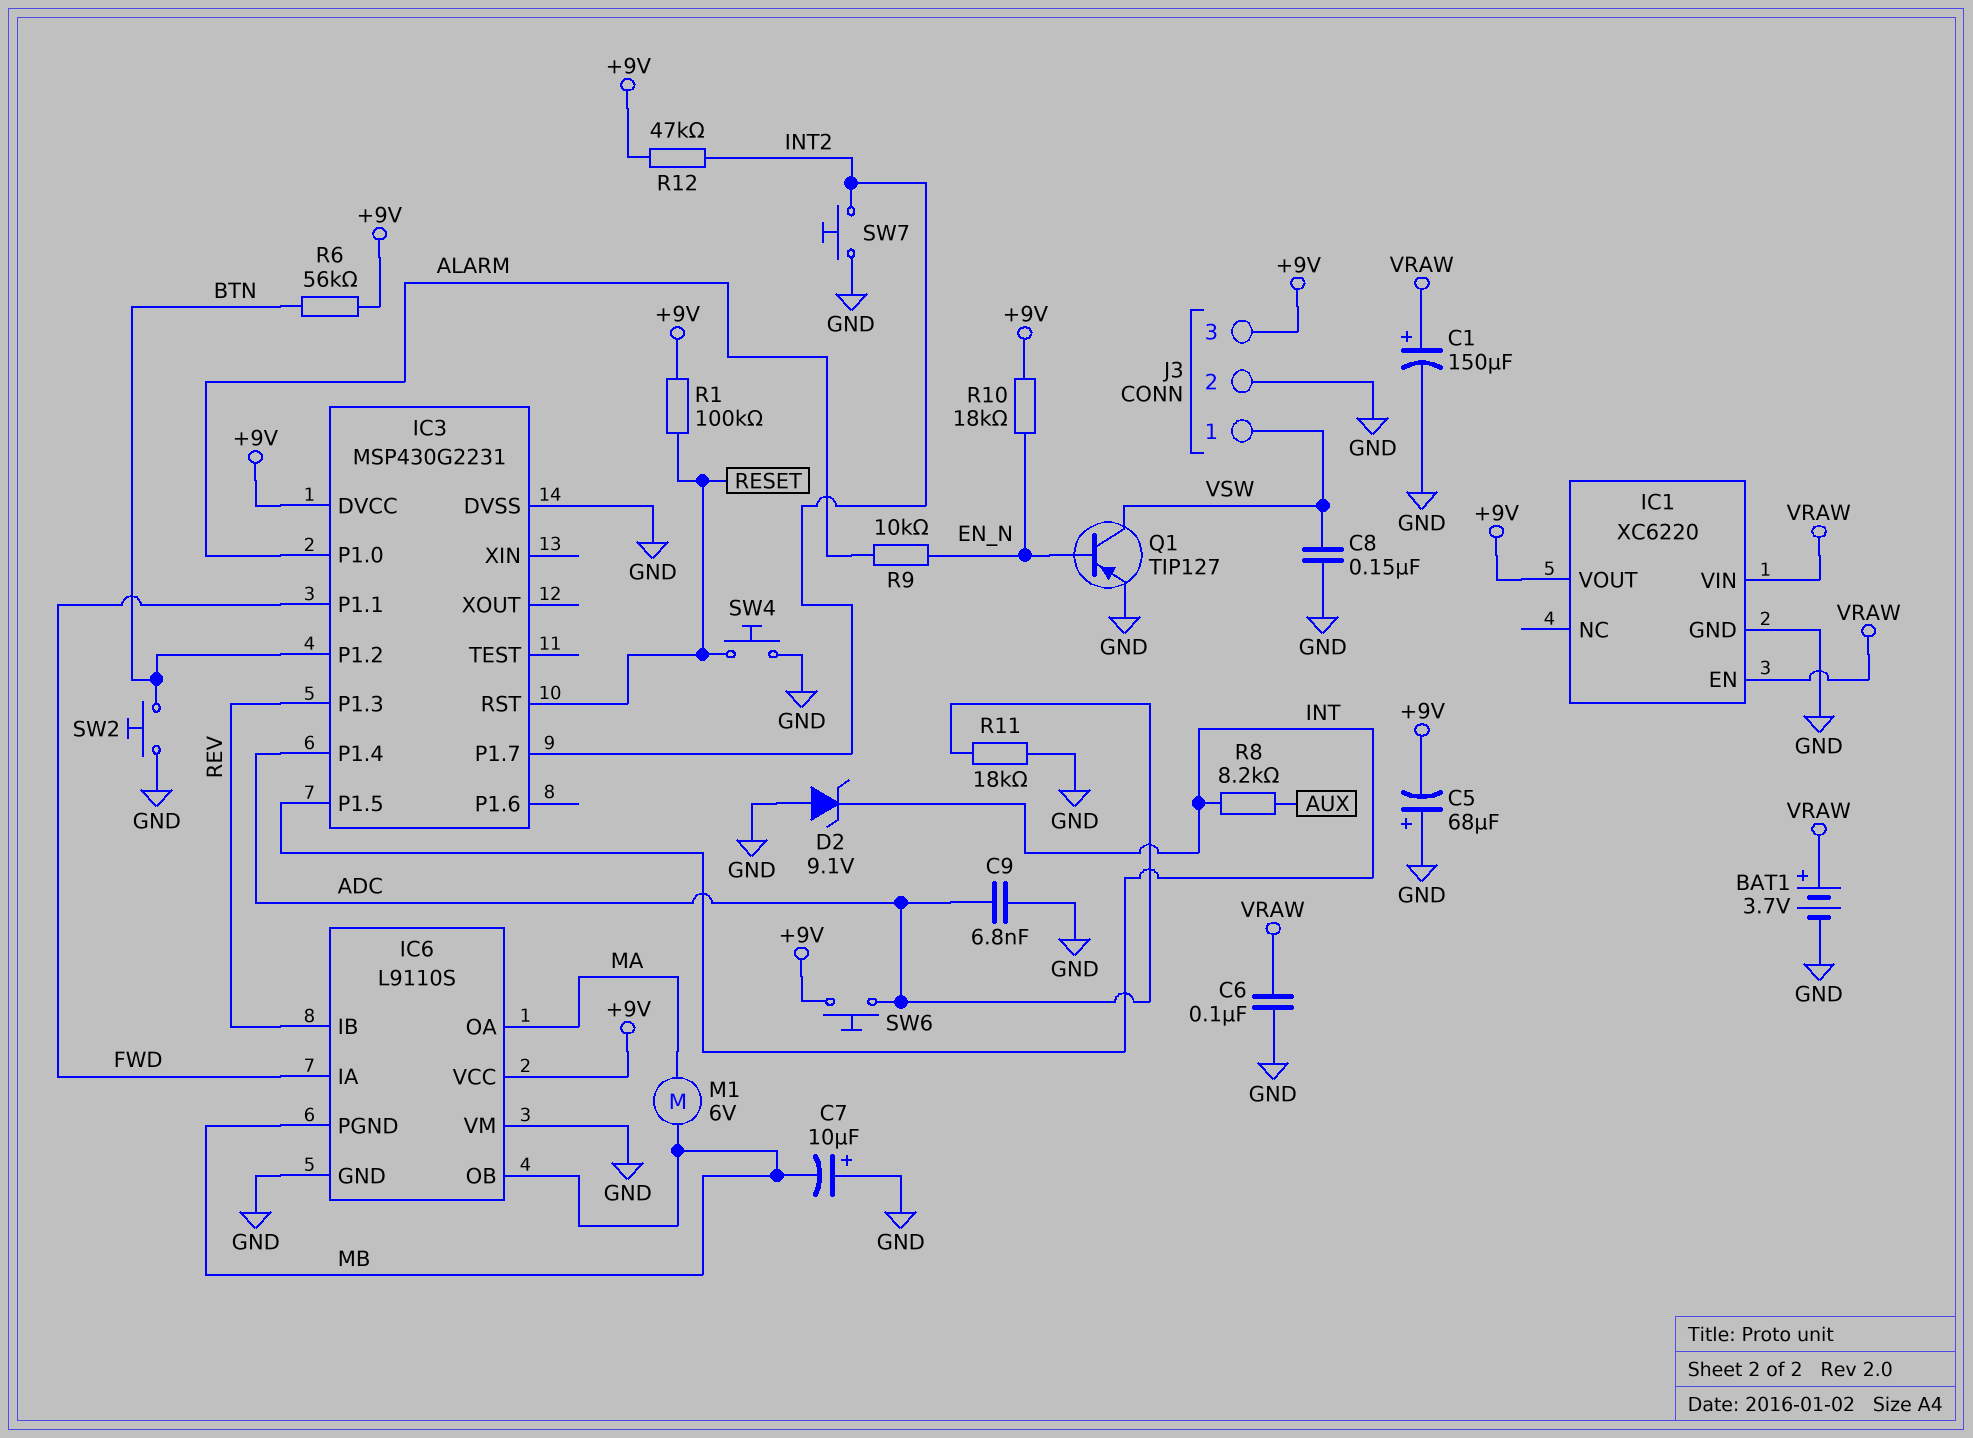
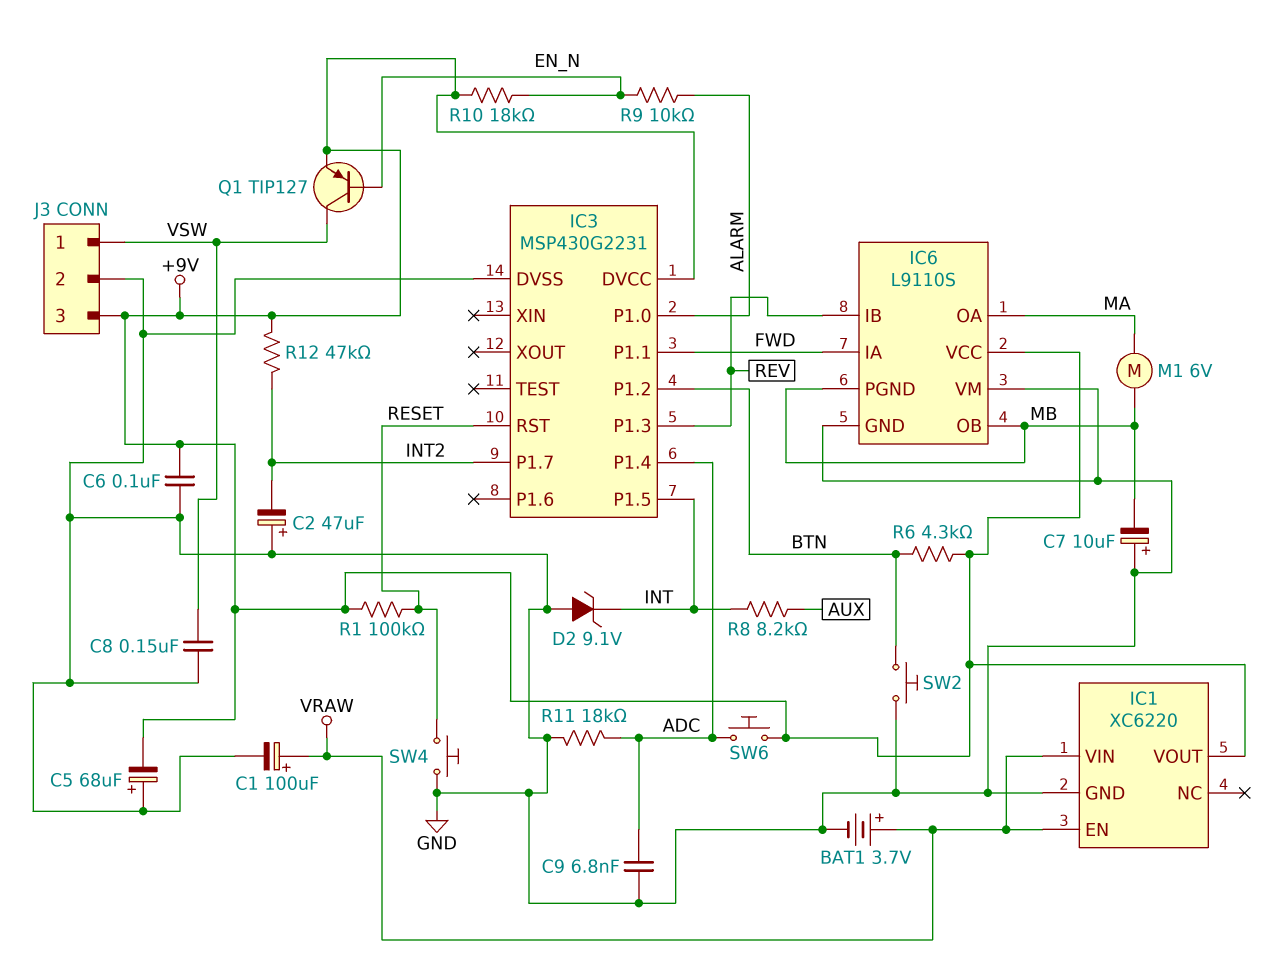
C1: 150uF (plus VRAW, minus GND) -> 100uF (plus VRAW, minus GND)
C2: none -> 47uF (plus GND, minus INT2)
C6: 100nF (GND, VRAW) -> 100nF (+9V, GND)
Q1: PNP TIP127 (B EN_N, C VSW, E GND) -> PNP TIP127 (B EN_N, C VSW, E +9V)
R6: 56k (+9V, BTN) -> 4.3k (+9V, BTN)
SW7: button (GND, INT2) -> none

